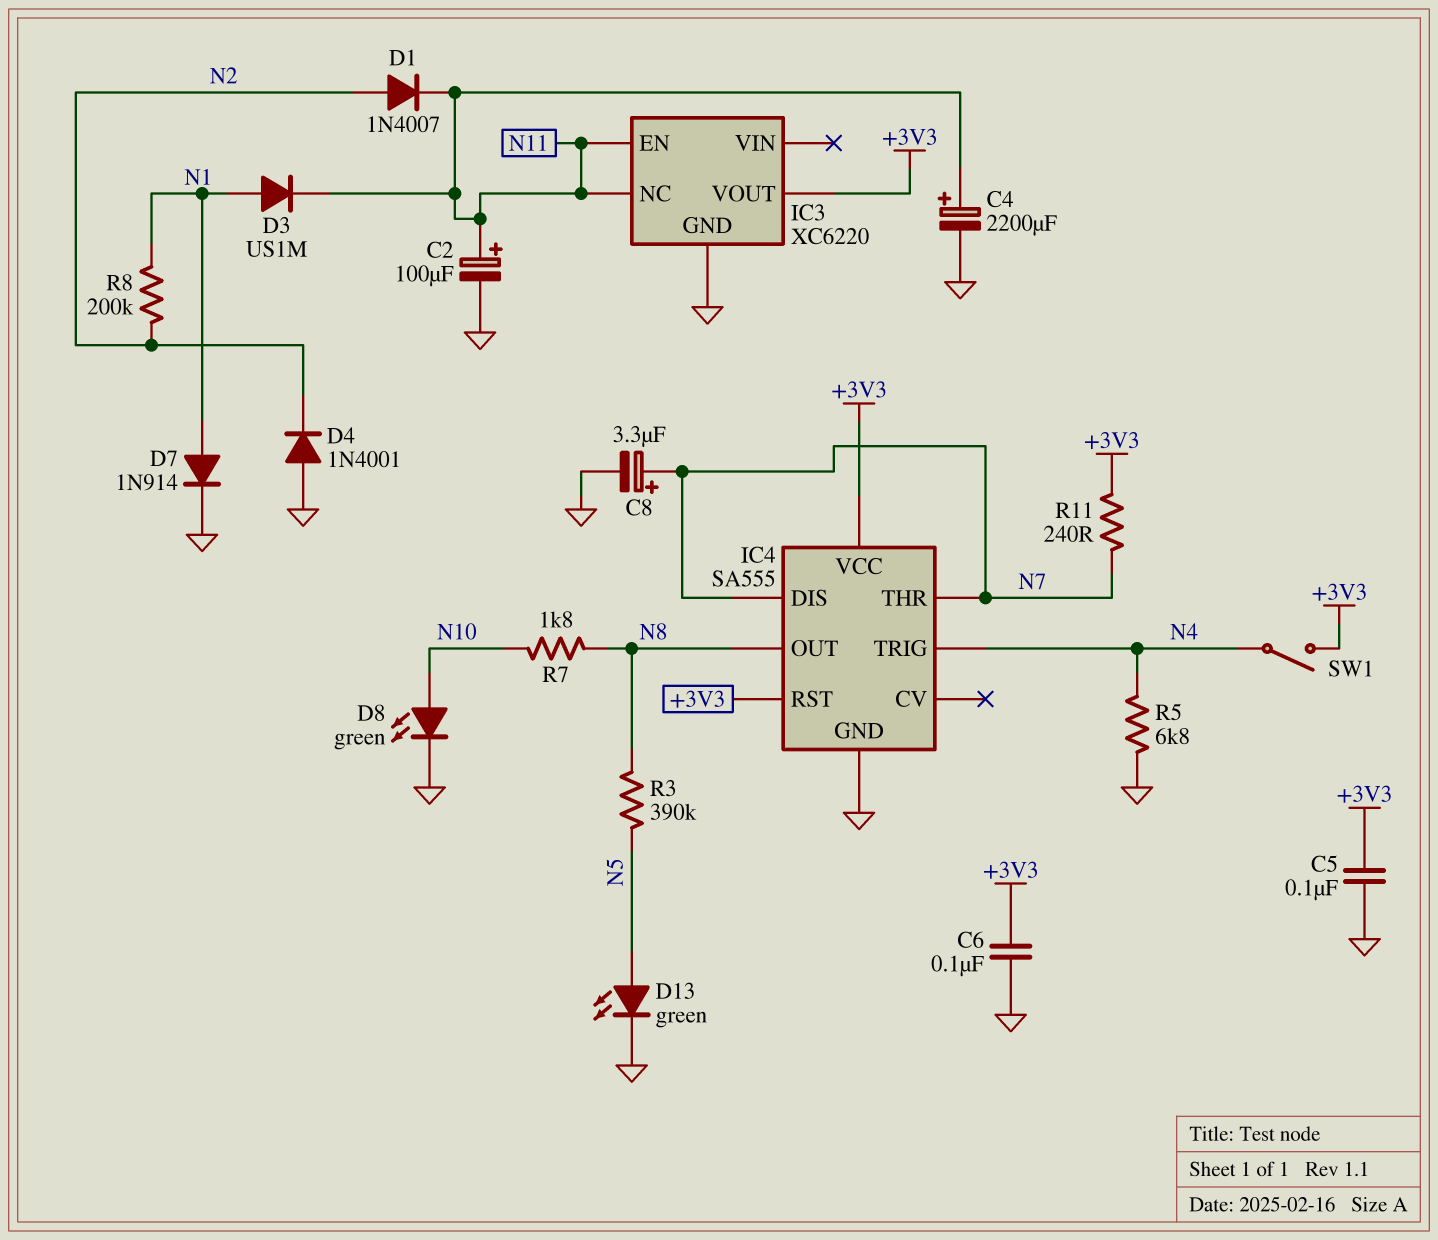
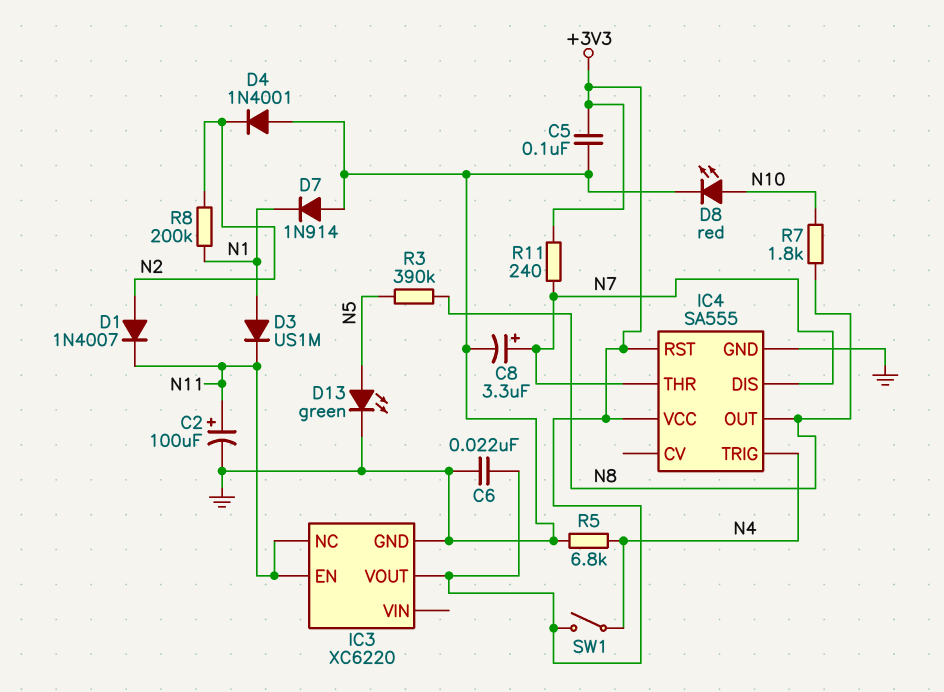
C4: 2200uF (plus N11, minus GND) -> none
C6: 100nF (+3V3, GND) -> 22nF (+3V3, GND)
D7: diode 1N914 (A N1, K GND) -> diode 1N914 (A GND, K N1)
D8: LED green (A N10, K GND) -> LED red (A N10, K GND)

